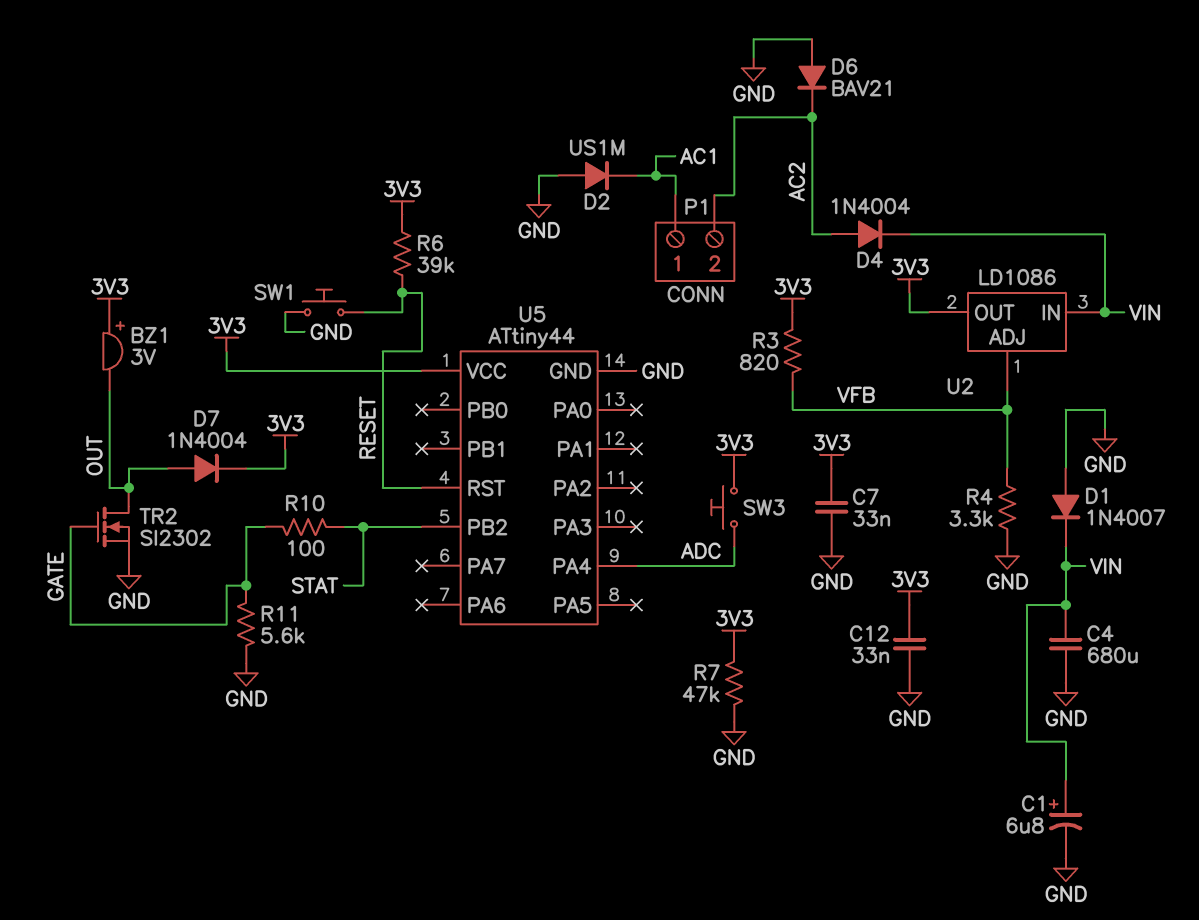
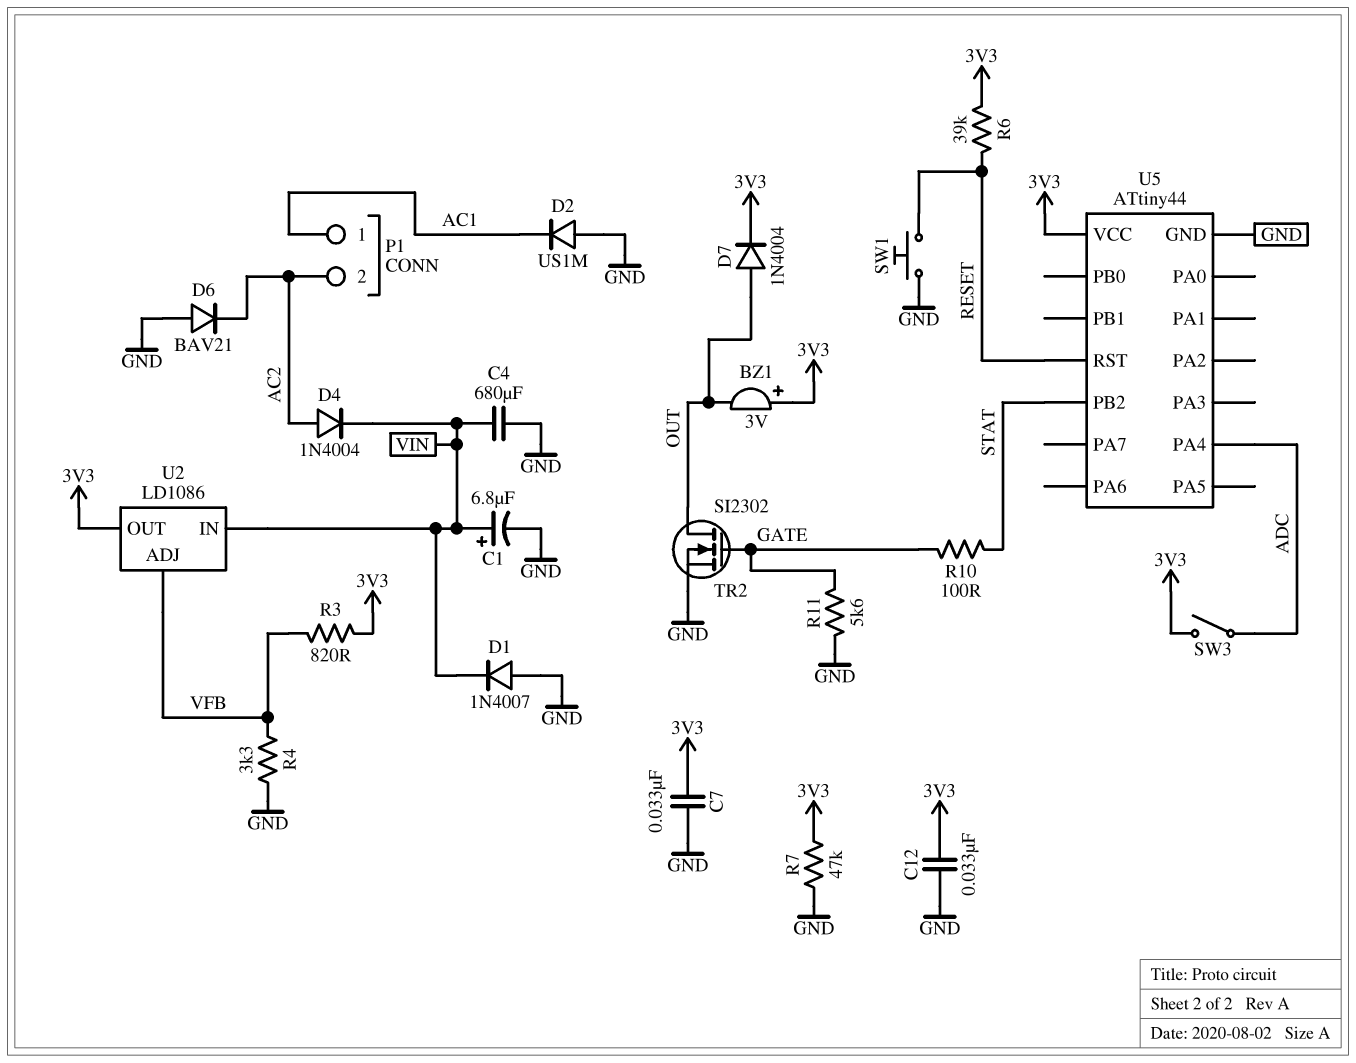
SW3: button (3V3, ADC) -> switch (3V3, ADC)

